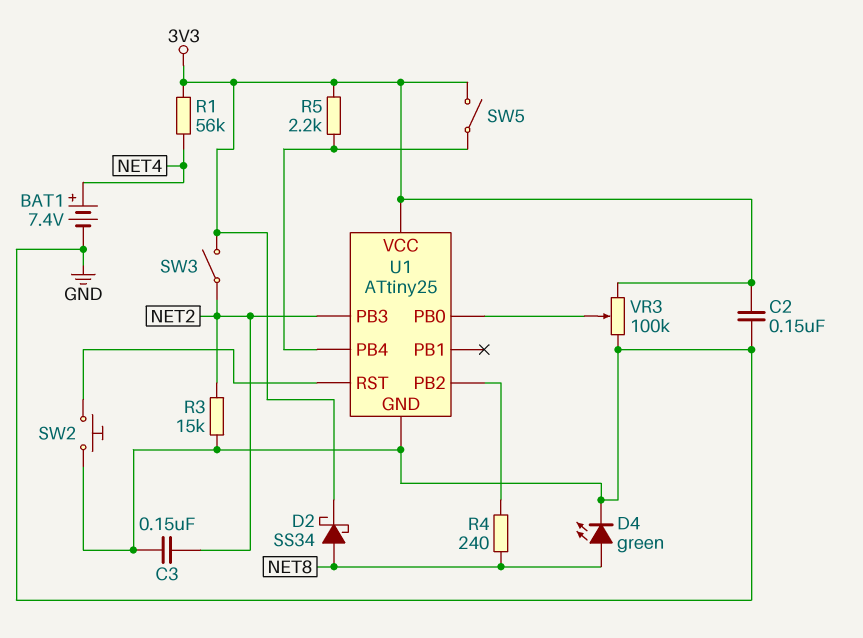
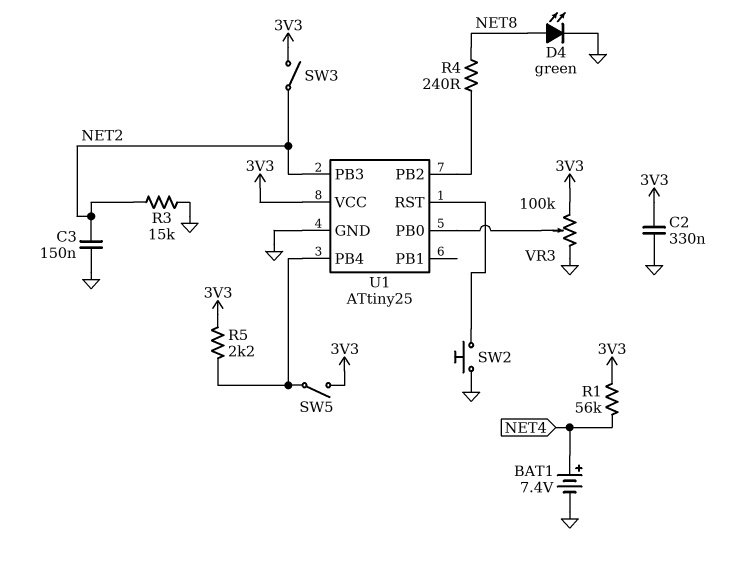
C2: 150nF (3V3, GND) -> 330nF (3V3, GND)
D2: schottky SS34 (A NET8, K 3V3) -> none

